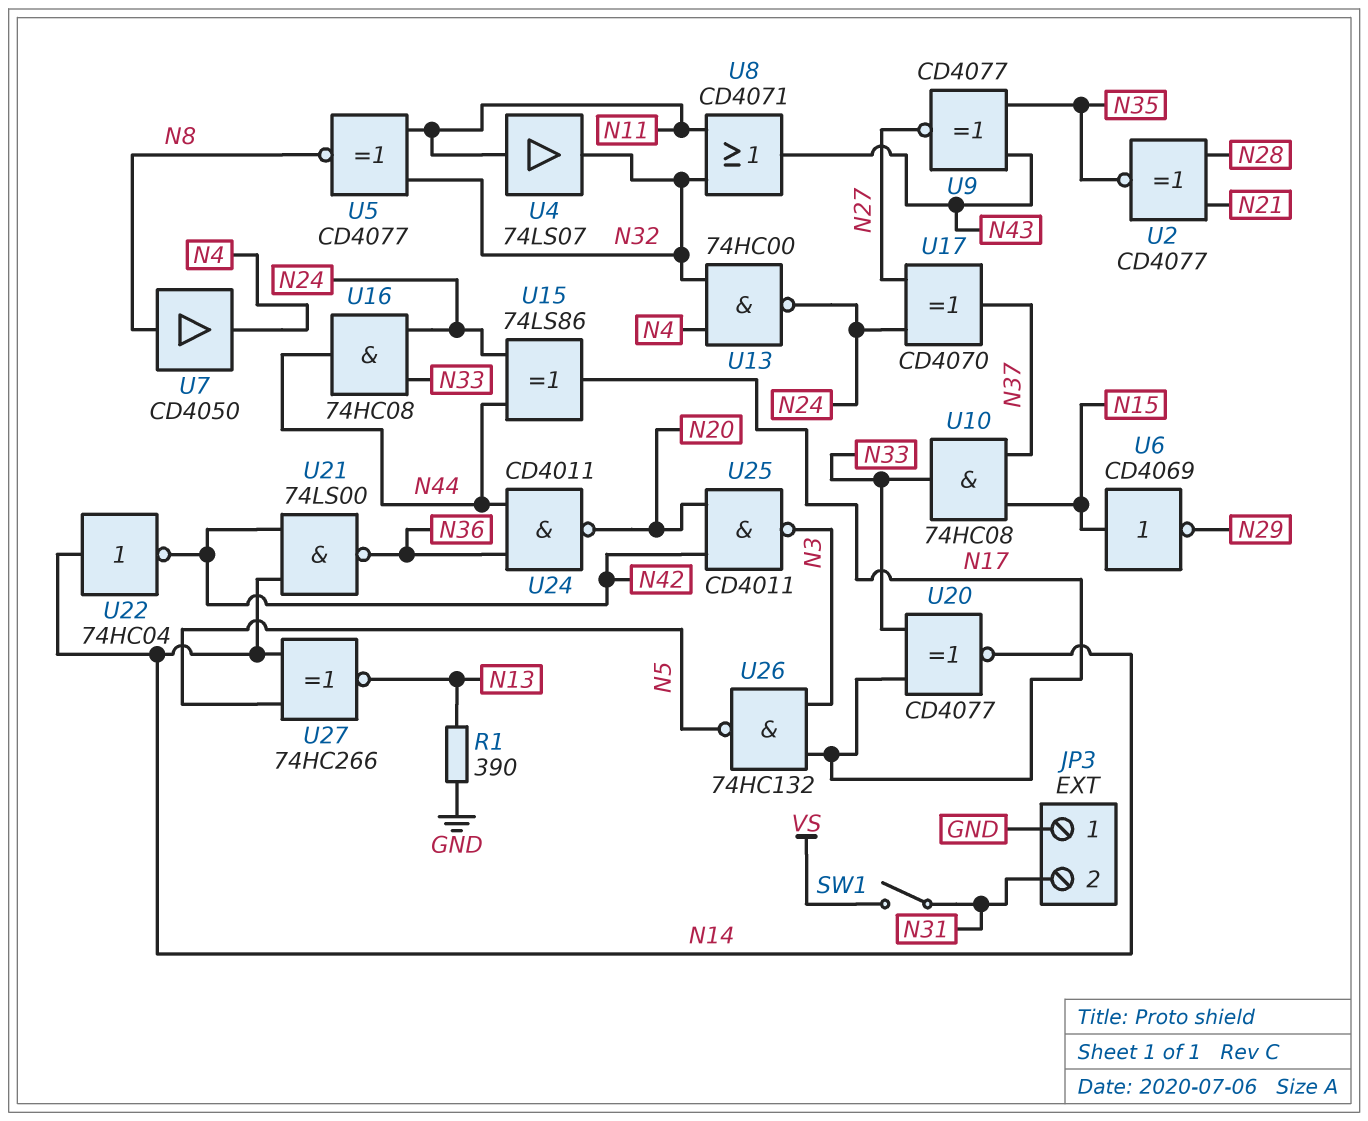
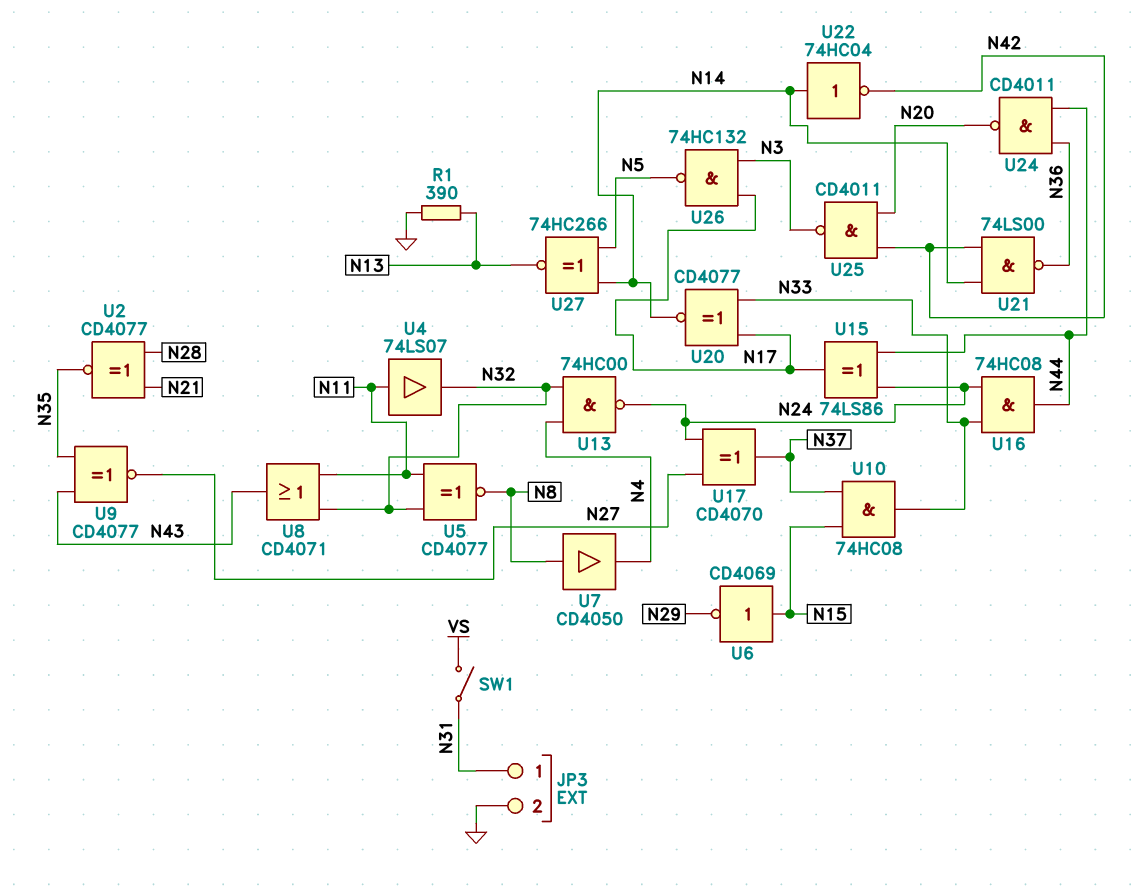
JP3 pin 1: GND -> N31
JP3 pin 2: N31 -> GND

